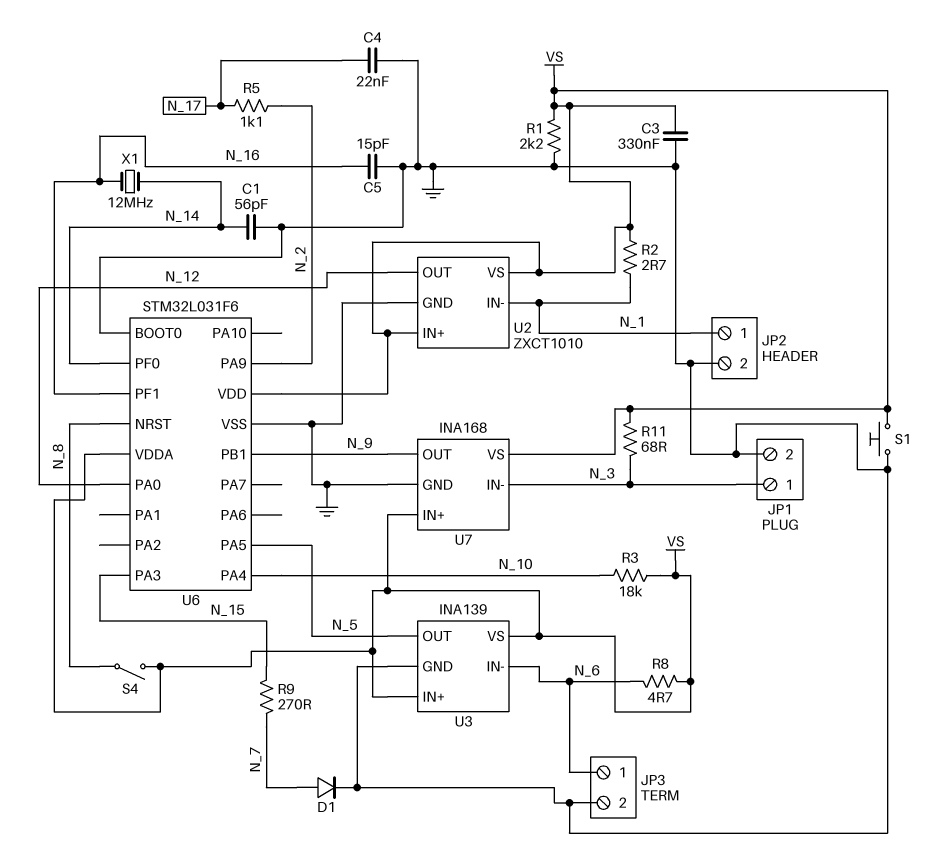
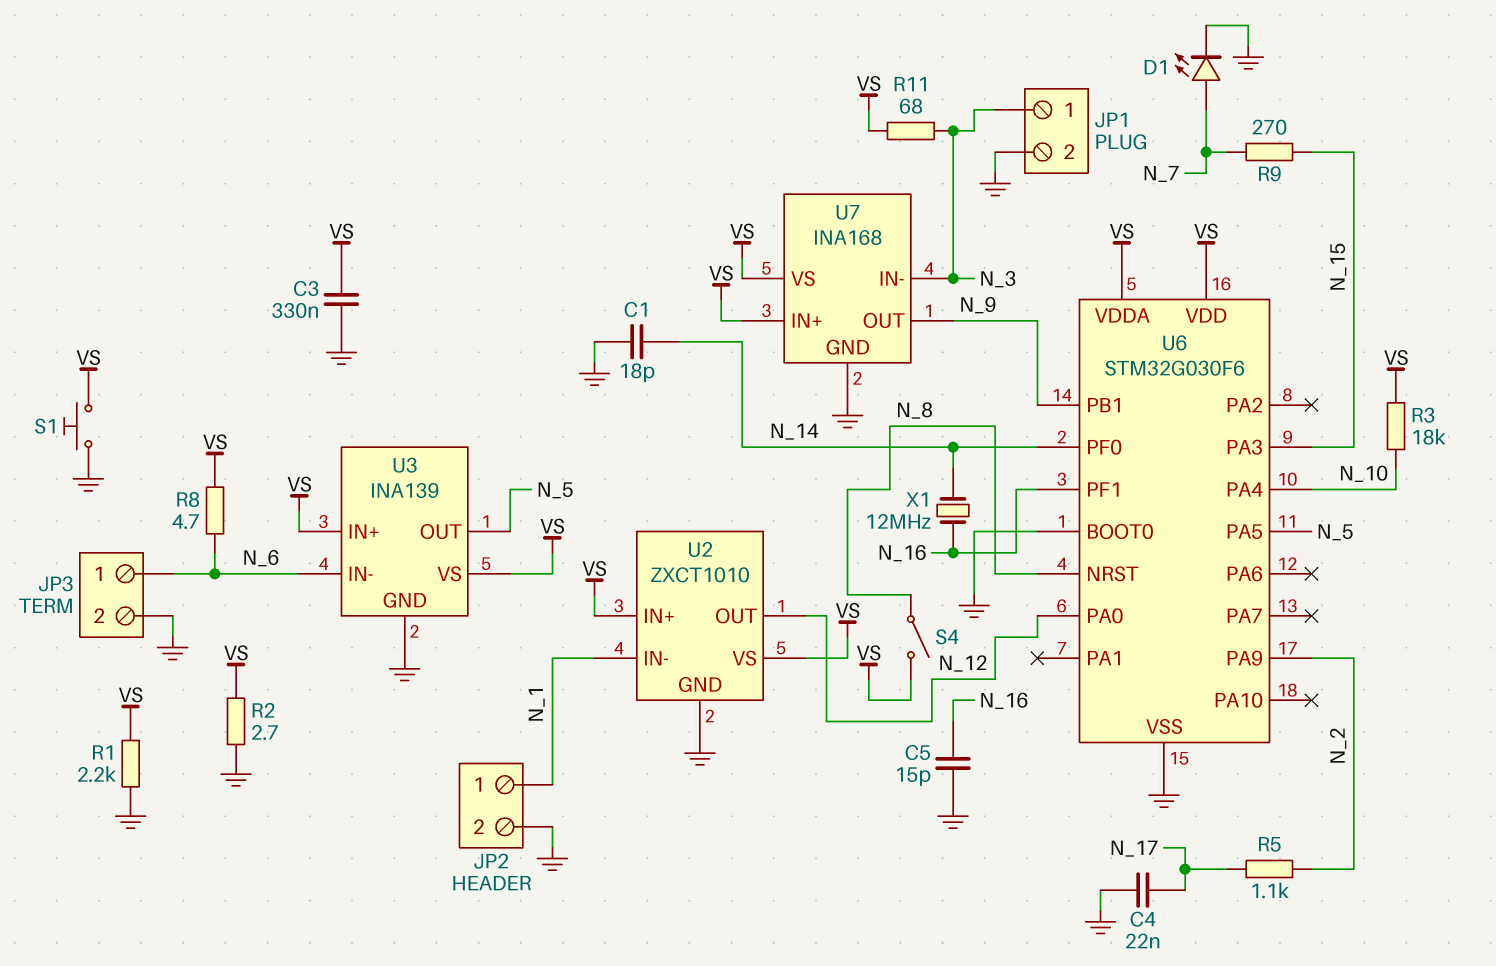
C1: 56pF (GND, N_14) -> 18pF (GND, N_14)
D1: diode (A N_7, K GND) -> LED (A N_7, K GND)
R2: 2.7 (N_1, VS) -> 2.7 (GND, VS)
U6: STM32L031F6 -> STM32G030F6

